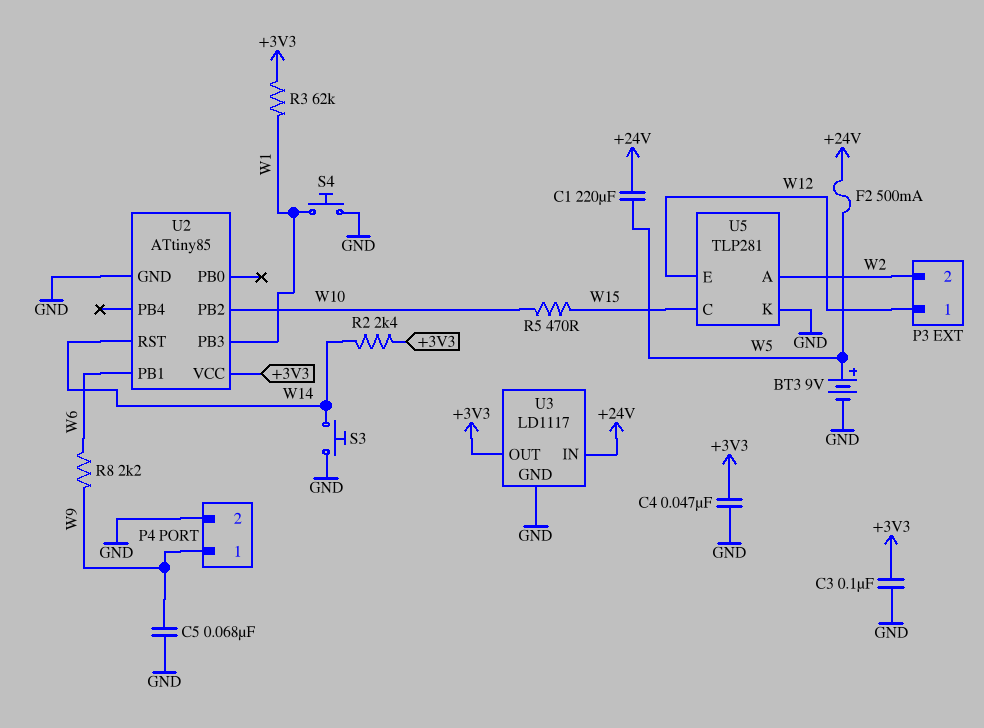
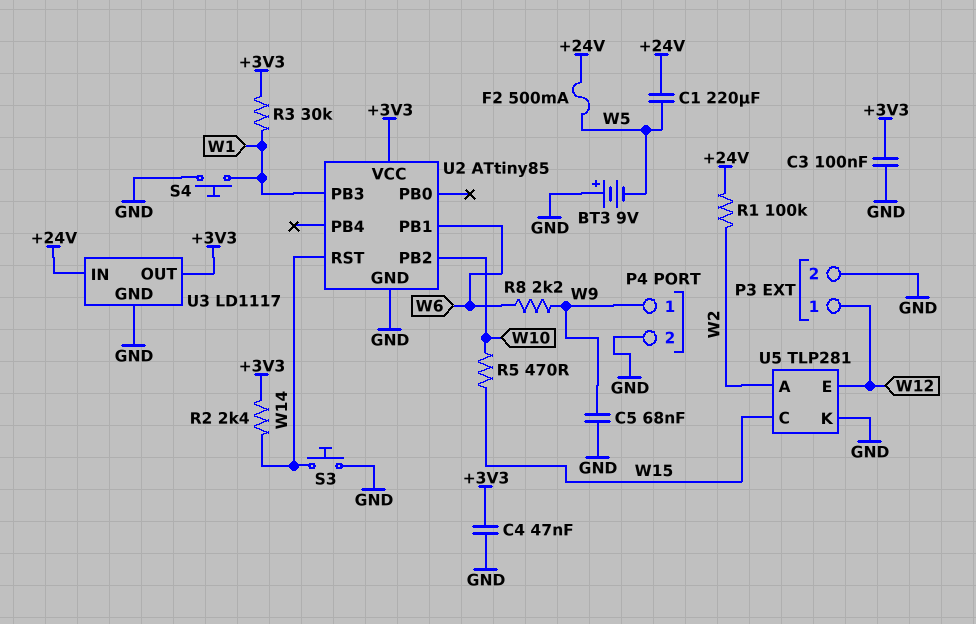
BT3: 9V (plus W5, minus GND) -> 9V (plus GND, minus W5)
P3 pin 2: W2 -> GND
R1: none -> 100k (+24V, W2)
R3: 62k (+3V3, W1) -> 30k (+3V3, W1)

